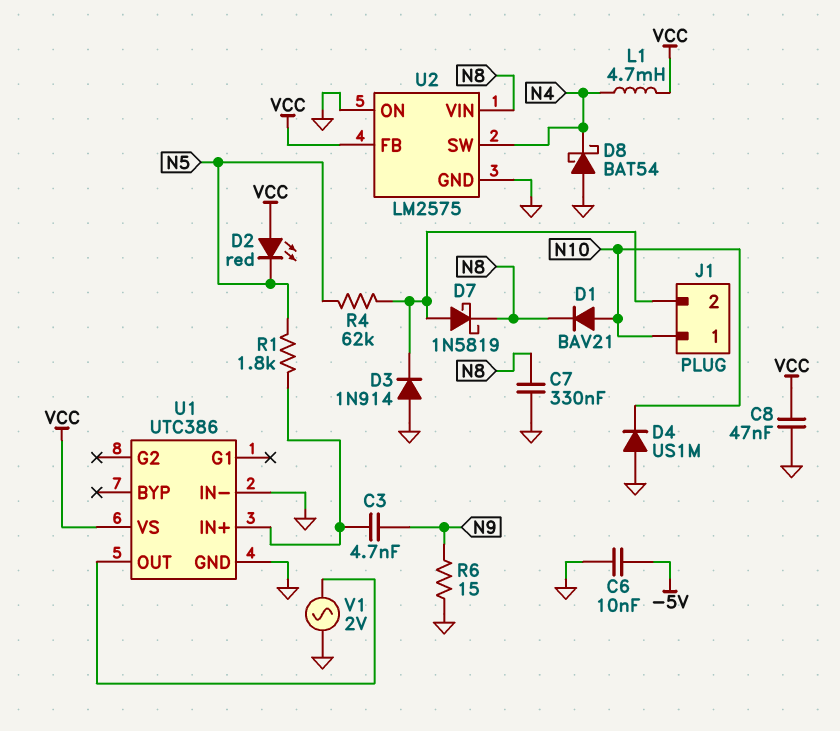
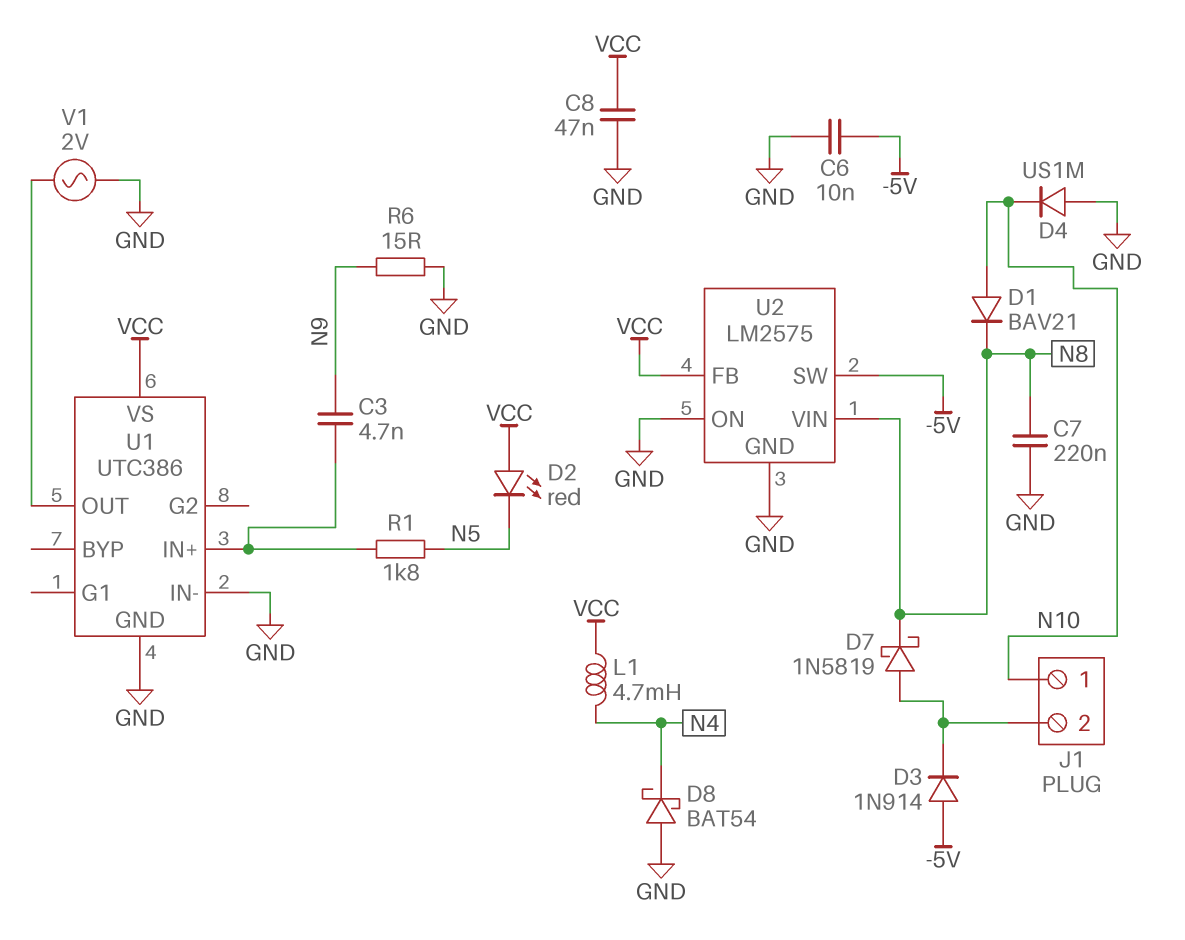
C7: 330nF (GND, N8) -> 220nF (GND, N8)
D3: diode 1N914 (A GND, K J1/2) -> diode 1N914 (A -5V, K J1/2)
R4: 62k (J1/2, N5) -> none
U2 pin SW: N4 -> -5V

